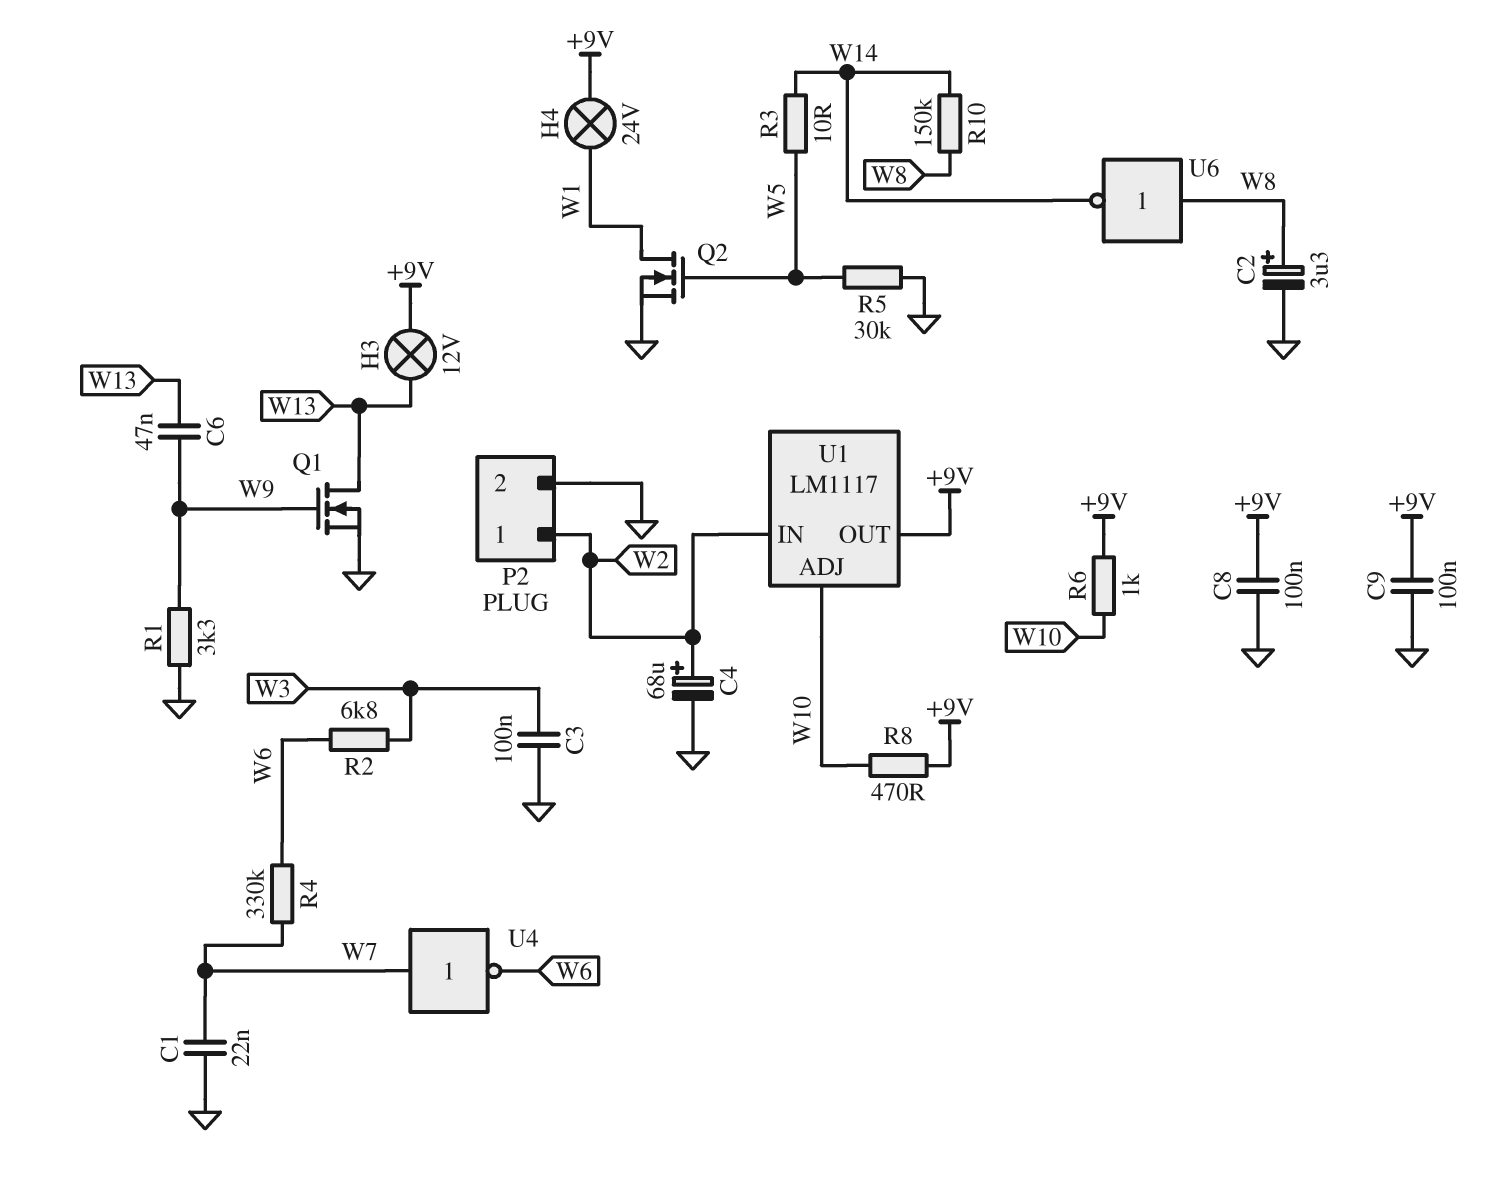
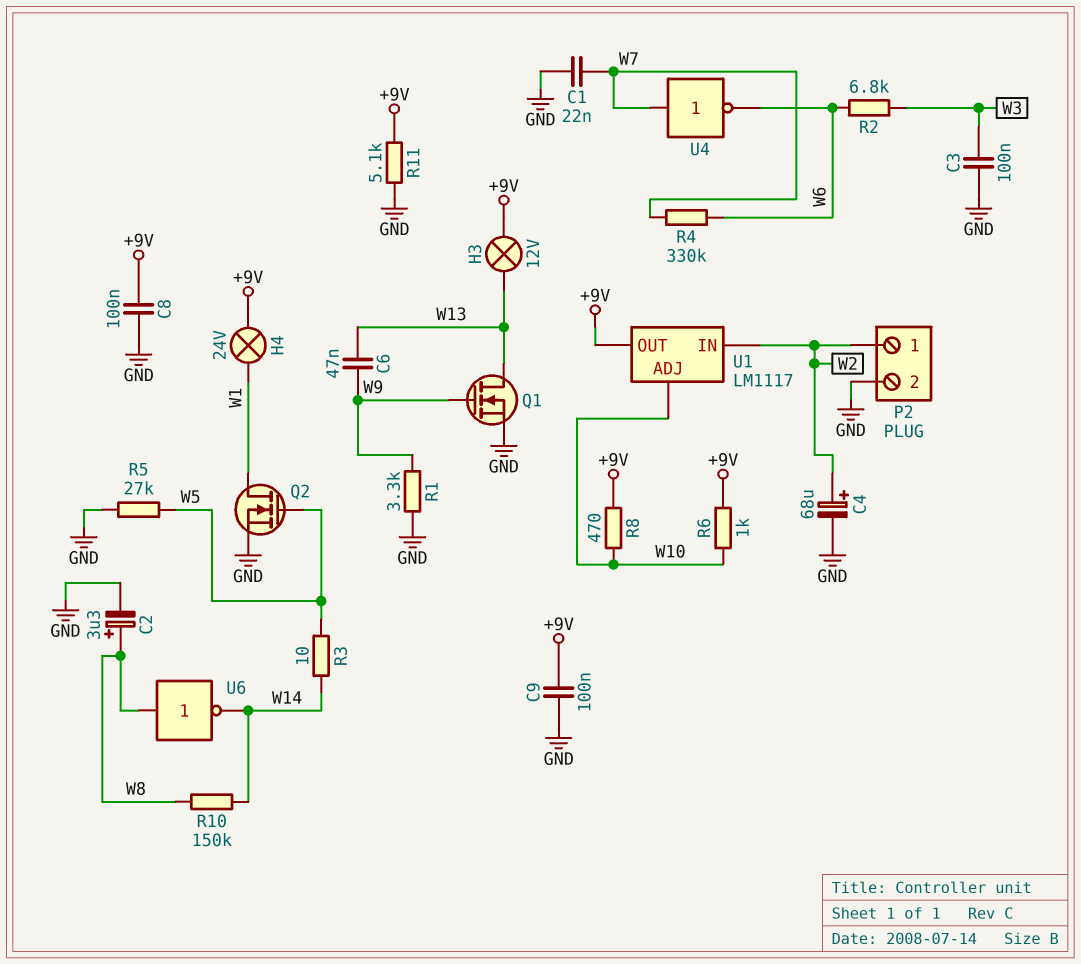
R5: 30k (GND, W5) -> 27k (GND, W5)
R11: none -> 5.1k (+9V, GND)

